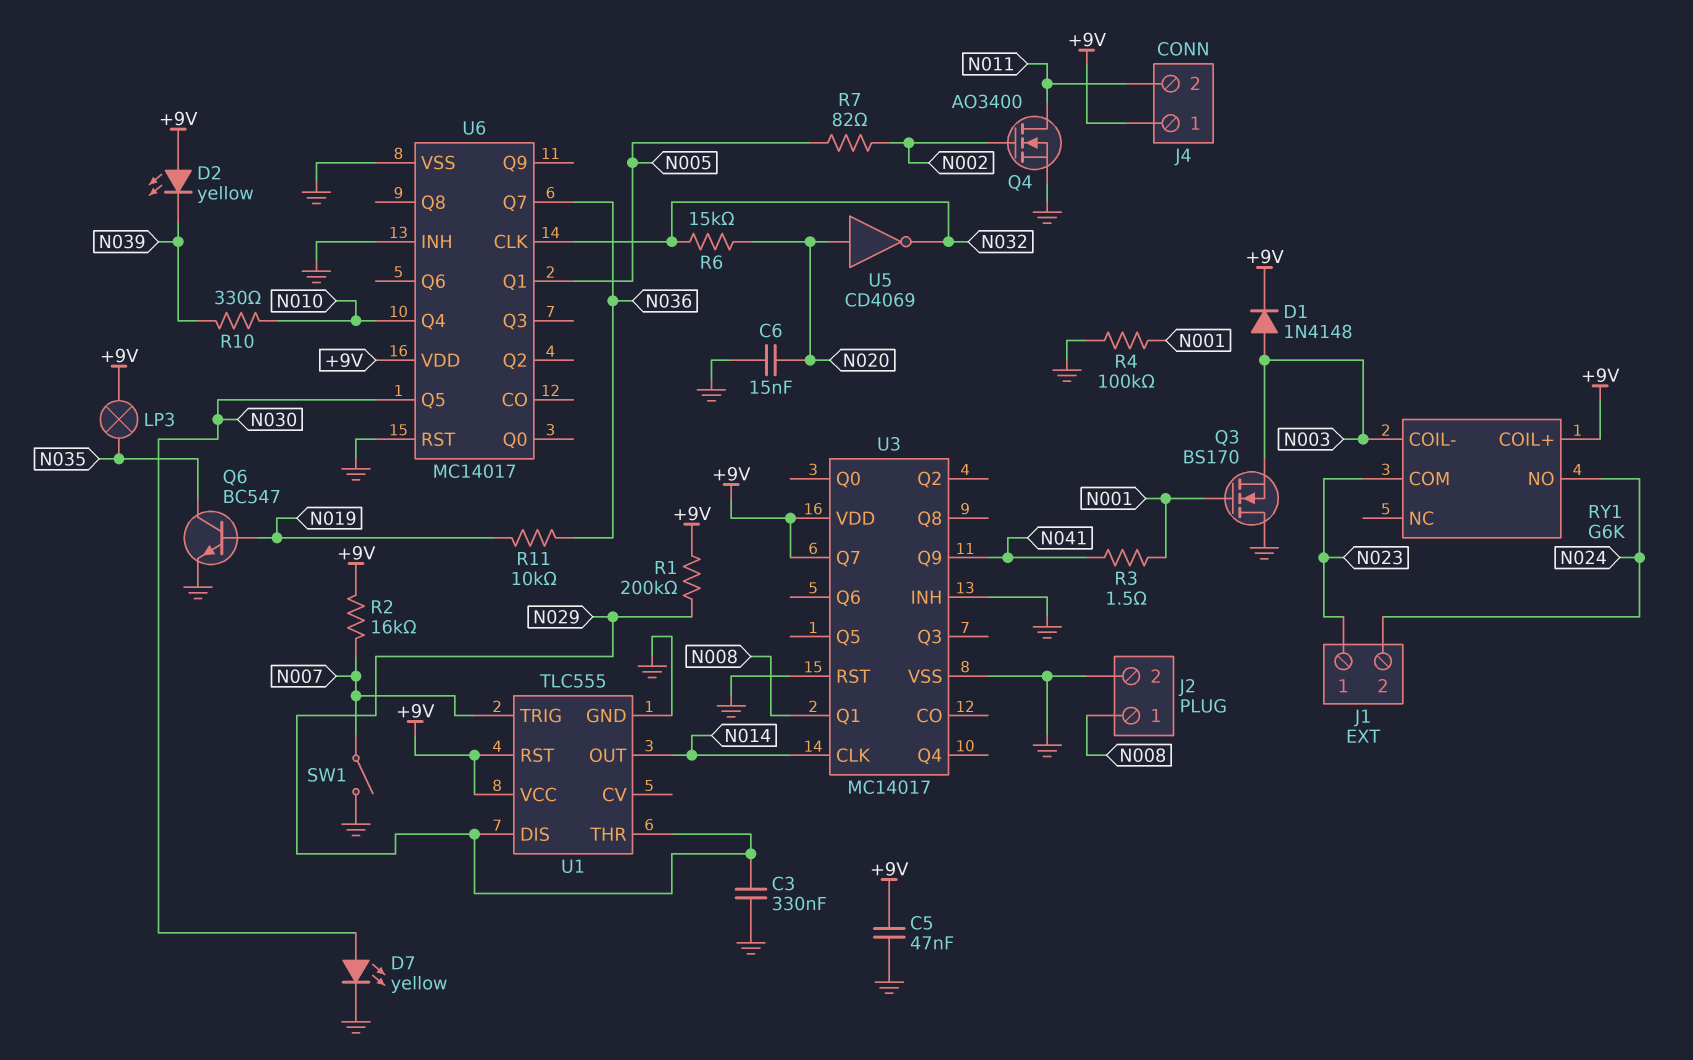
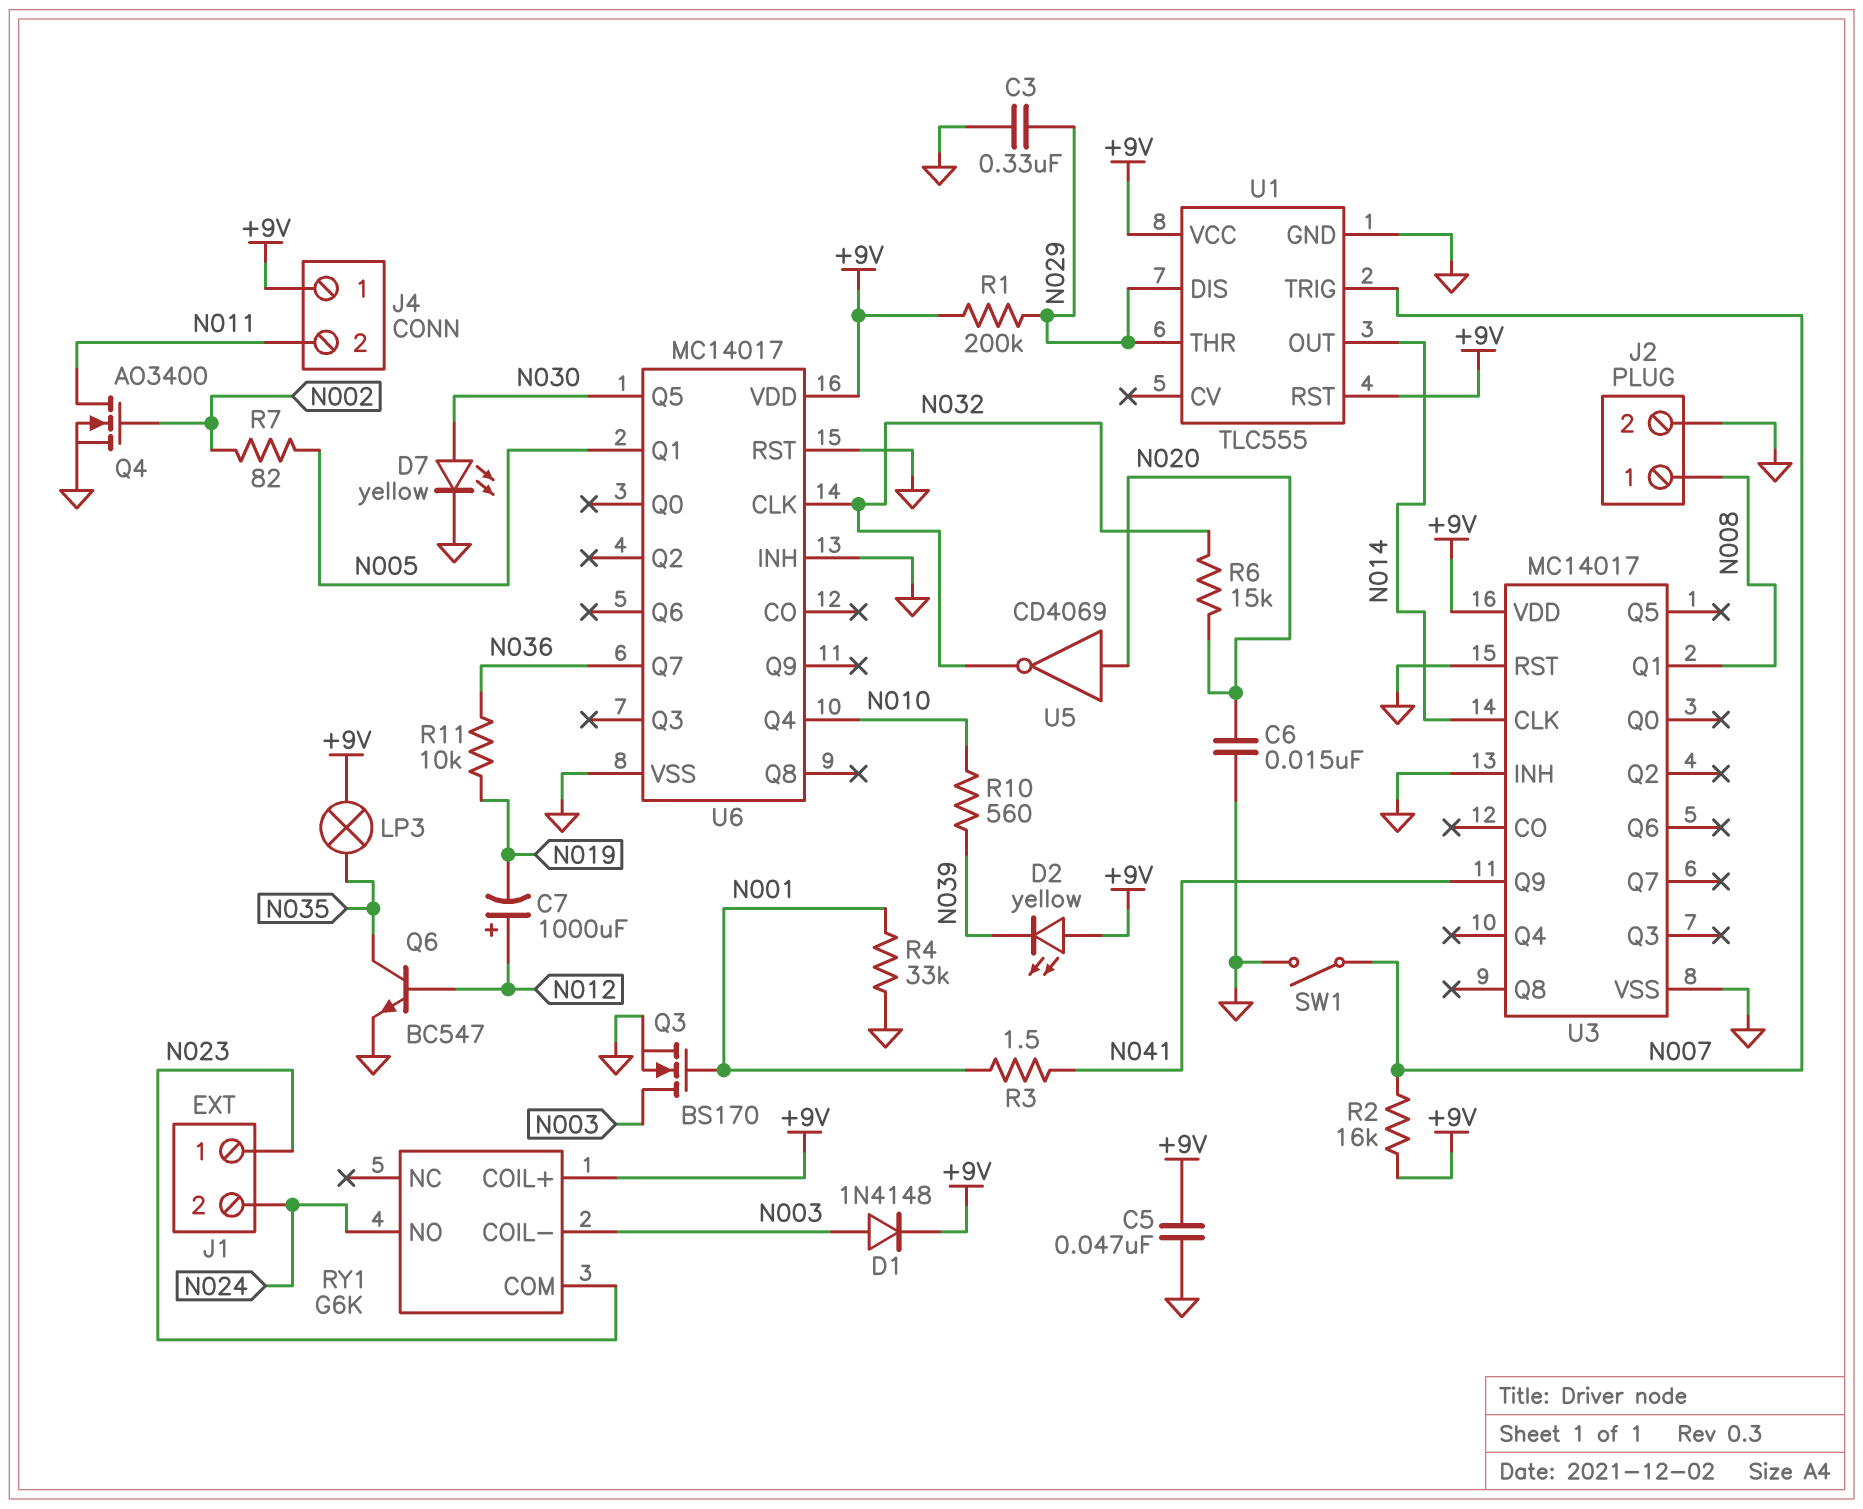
C7: none -> 1000uF (plus N012, minus N019)
Q3: NMOS BS170 (G N001, D GND, S N003) -> NMOS BS170 (G N001, D N003, S GND)
Q6: NPN BC547 (B N019, C N035, E GND) -> NPN BC547 (B N012, C N035, E GND)
R4: 100k (GND, N001) -> 33k (GND, N001)
R10: 330 (N010, N039) -> 560 (N010, N039)
U3 pin Q7: +9V -> none

